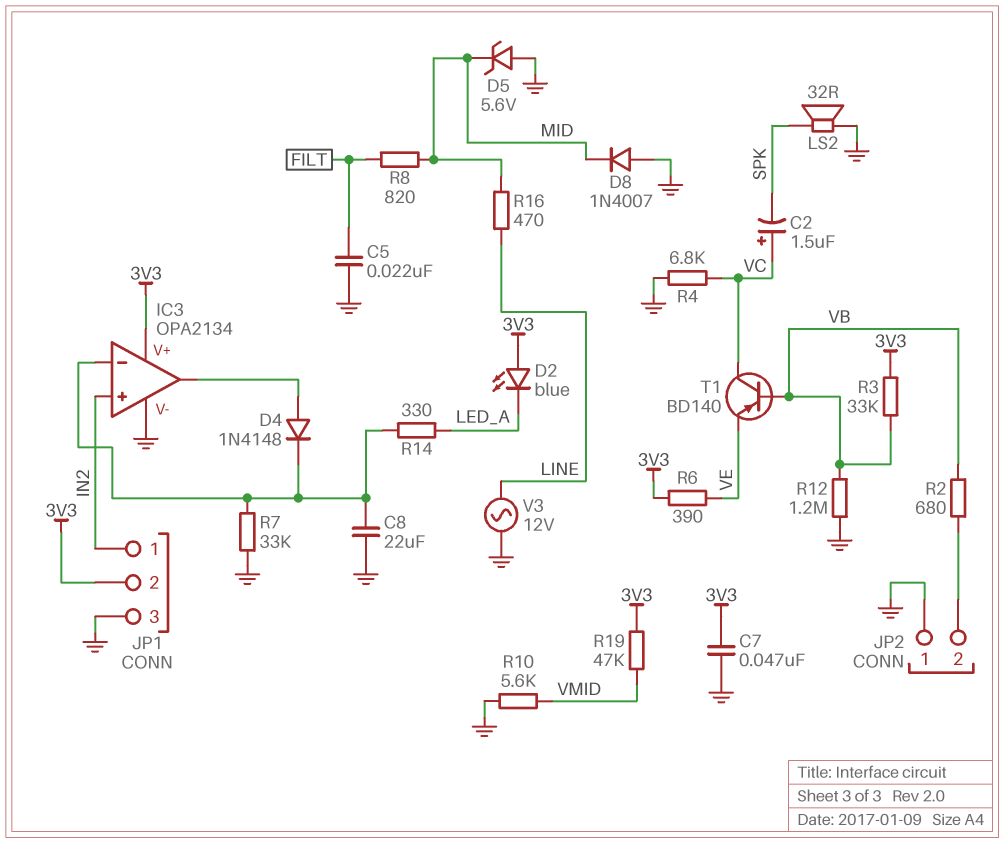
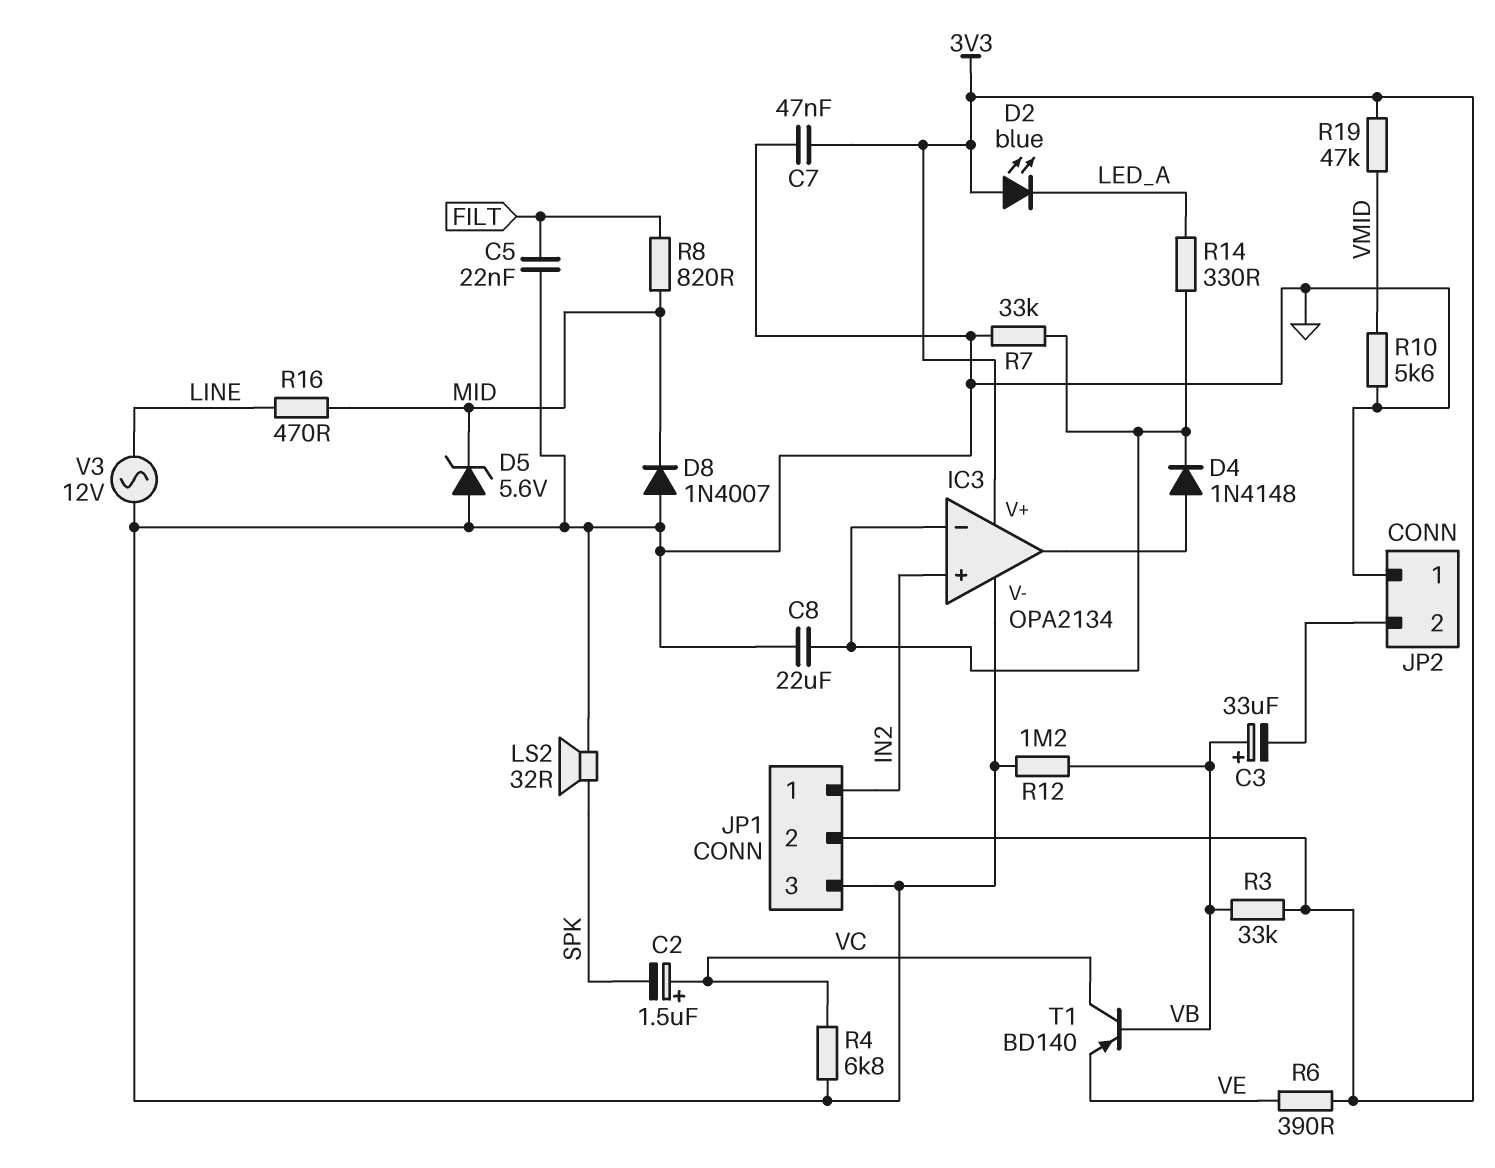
C3: none -> 33uF (plus VB, minus JP2/2)
R2: 680 (JP2/2, VB) -> none

